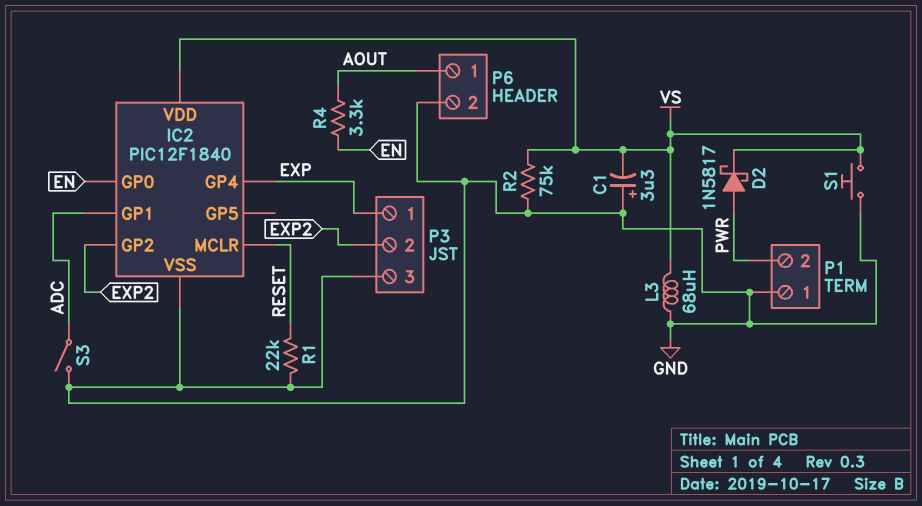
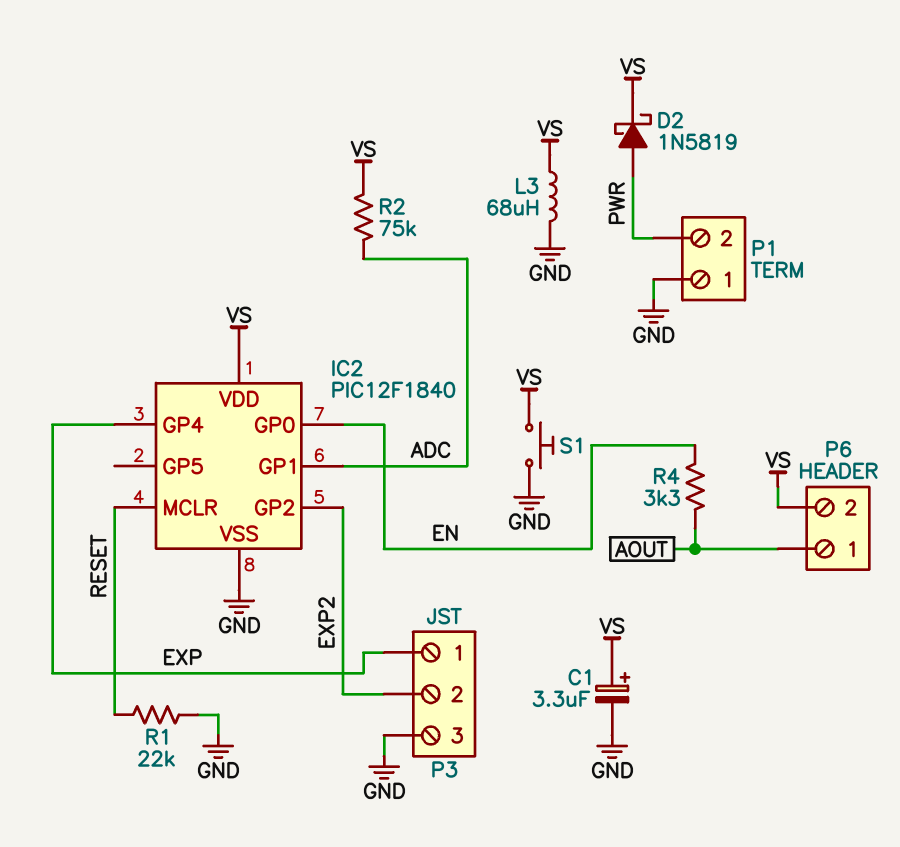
C1: 3.3uF (plus GND, minus VS) -> 3.3uF (plus VS, minus GND)
D2: schottky 1N5817 (A PWR, K VS) -> schottky 1N5819 (A PWR, K VS)
P6 pin 2: GND -> VS
R2: 75k (GND, VS) -> 75k (ADC, VS)
S3: switch (ADC, GND) -> none

